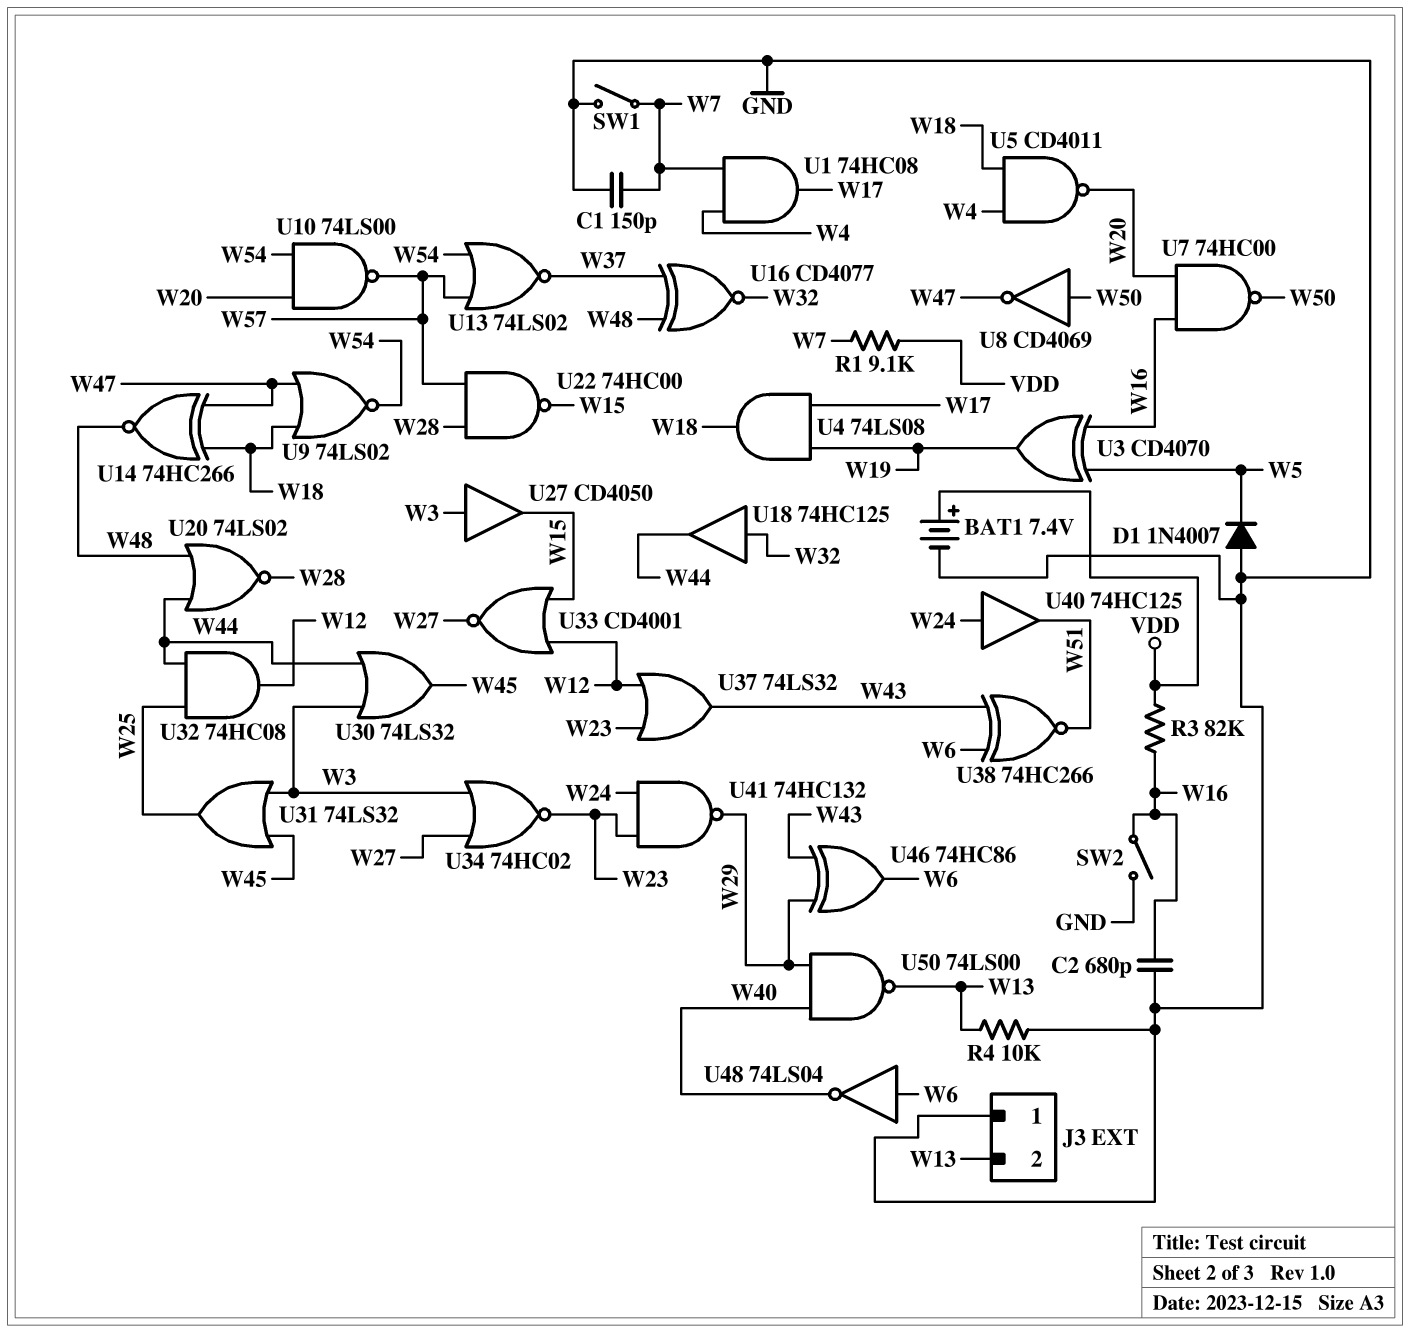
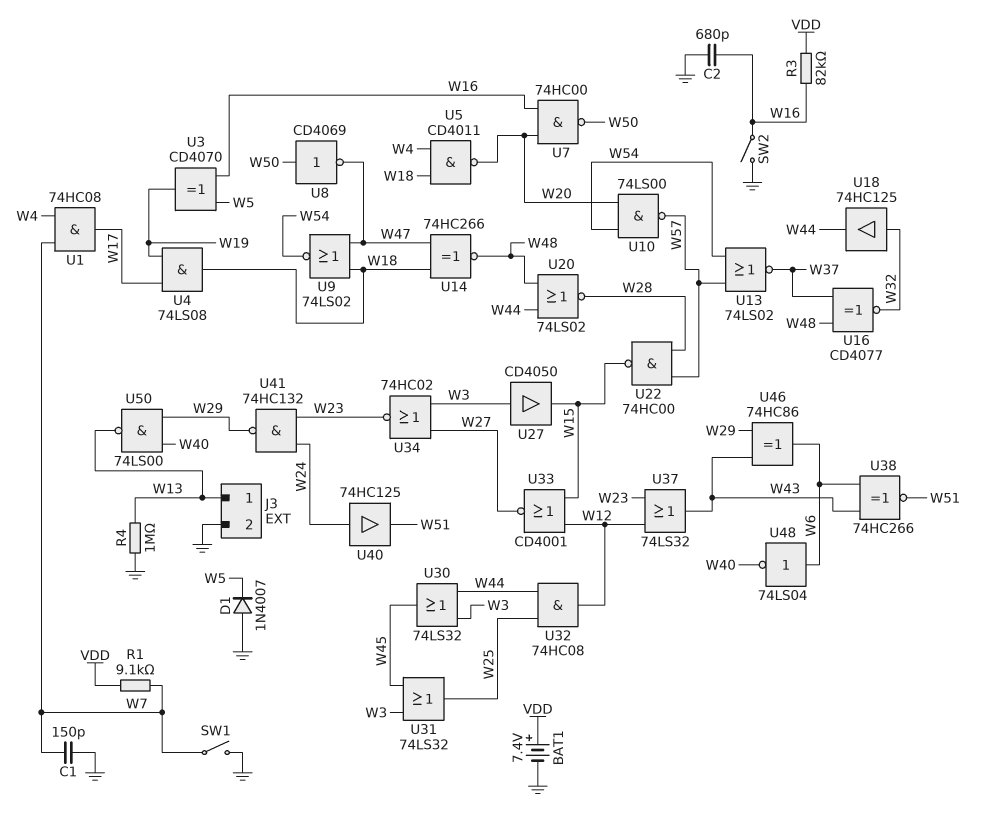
J3 pin 1: GND -> W13
J3 pin 2: W13 -> GND
R4: 10k (GND, W13) -> 1M (GND, W13)

